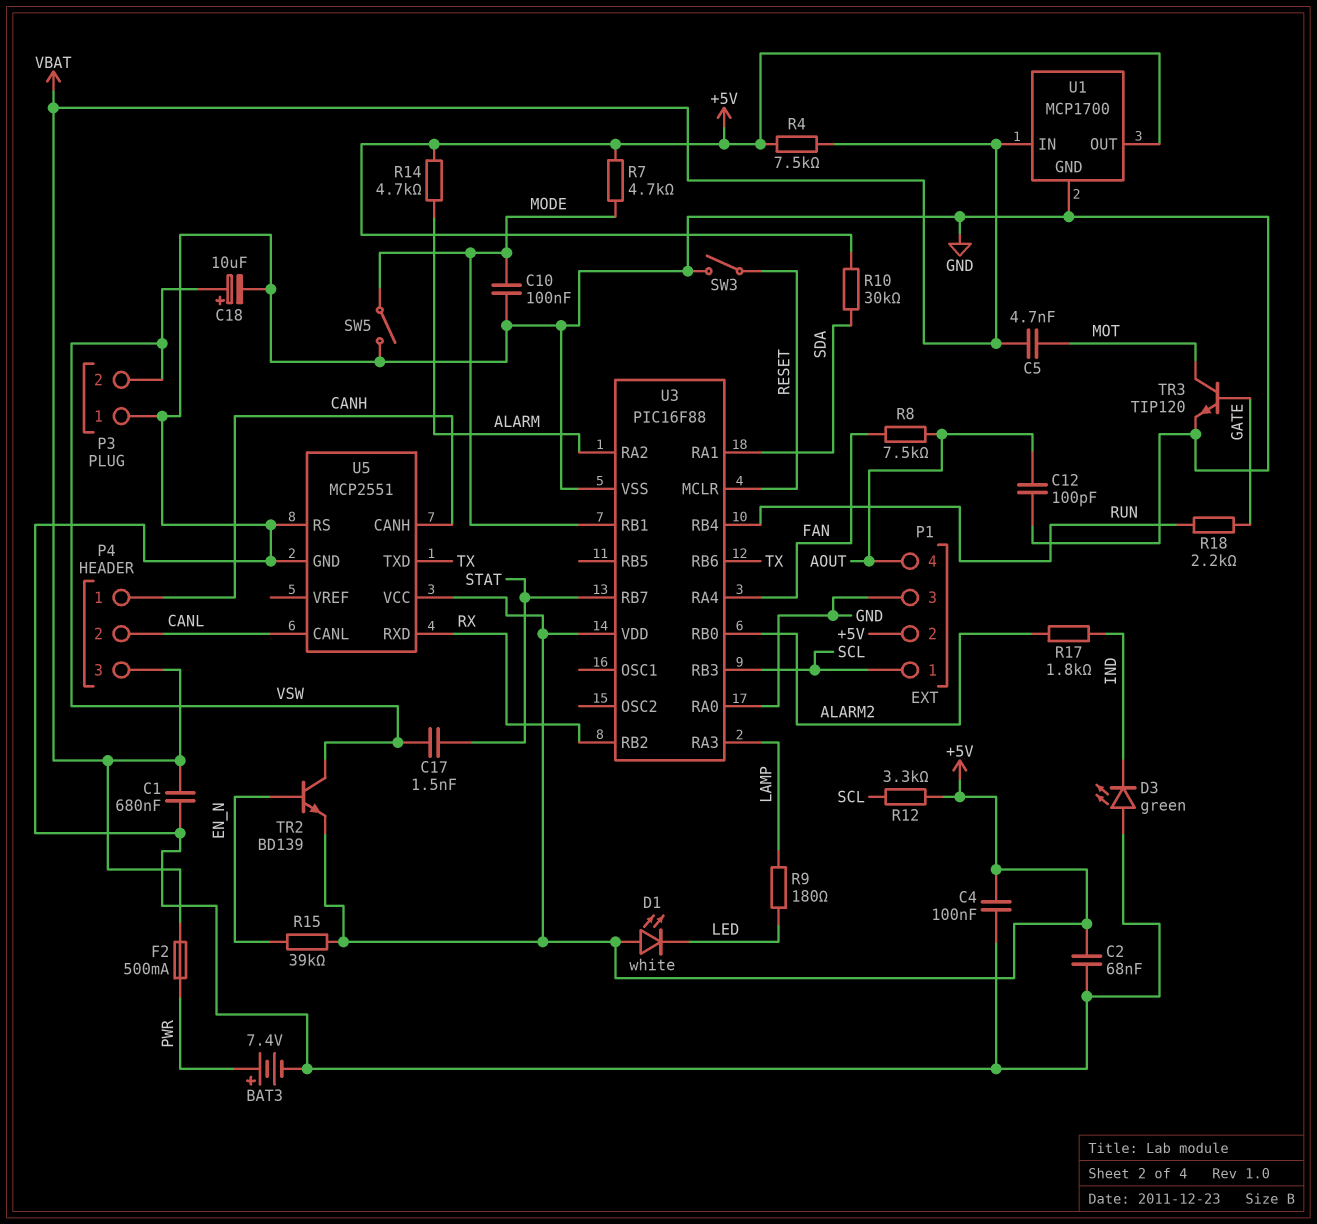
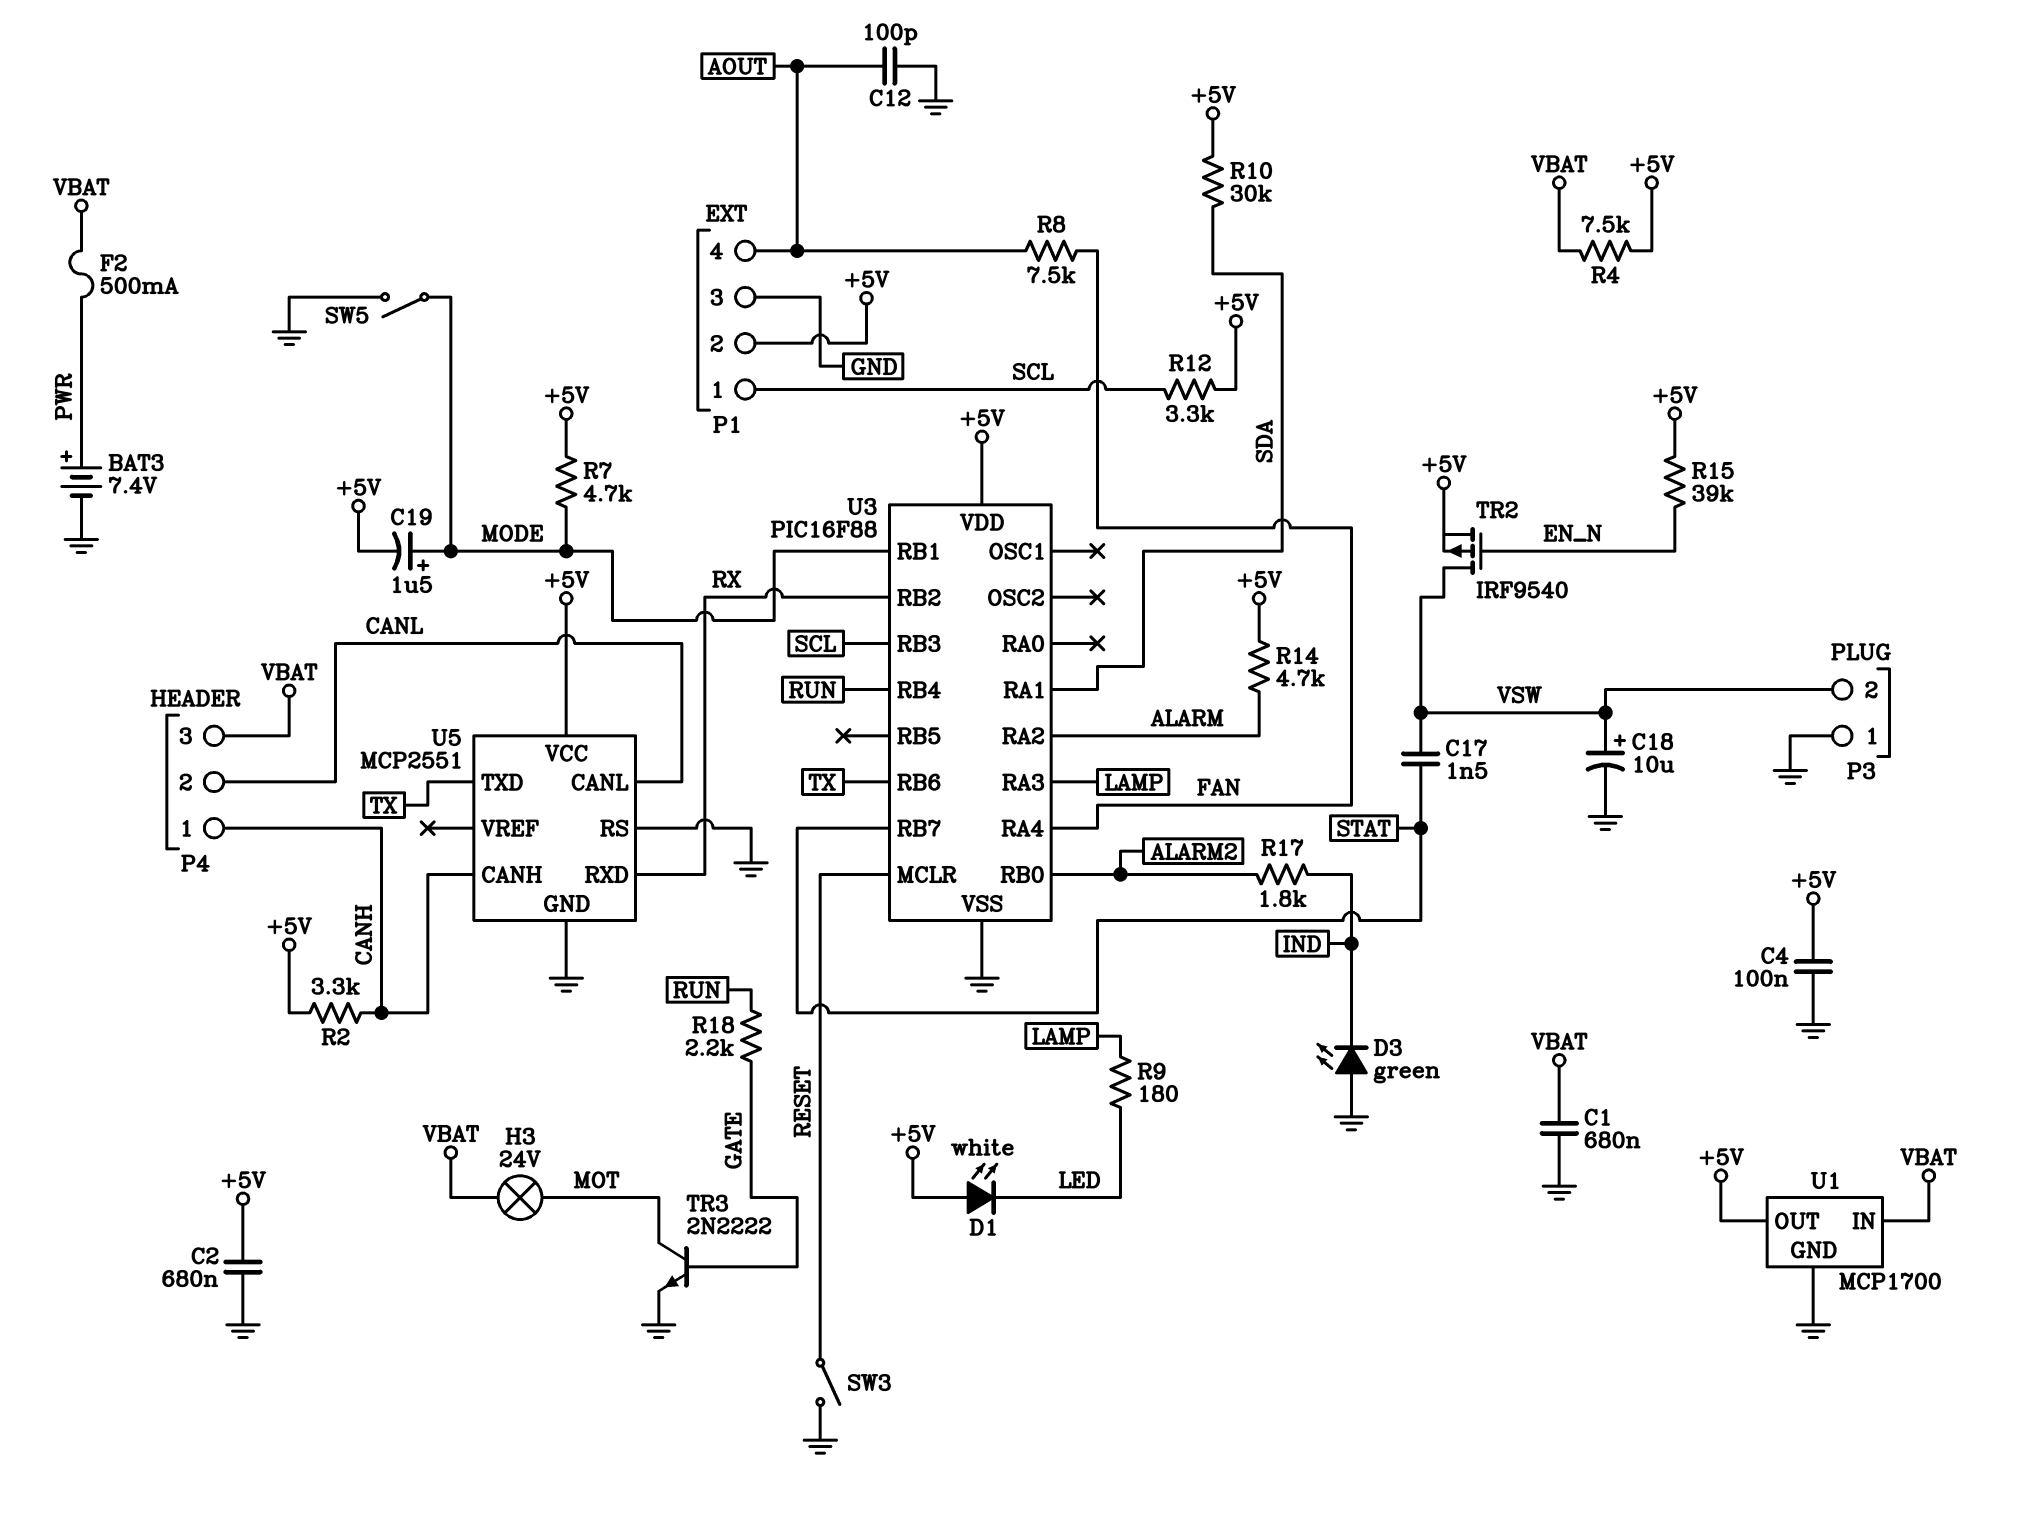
C2: 68nF (+5V, GND) -> 680nF (+5V, GND)
C5: 4.7nF (MOT, VBAT) -> none
C10: 100nF (GND, MODE) -> none
C19: none -> 1.5uF (plus MODE, minus +5V)
H3: none -> lamp 24V (MOT, VBAT)
R2: none -> 3.3k (+5V, CANH)
TR2: NPN BD139 (B EN_N, C VSW, E +5V) -> PMOS IRF9540 (G EN_N, D VSW, S +5V)
TR3: NPN TIP120 (B GATE, C MOT, E GND) -> NPN 2N2222 (B GATE, C MOT, E GND)
U3 pin RA0: GND -> none

